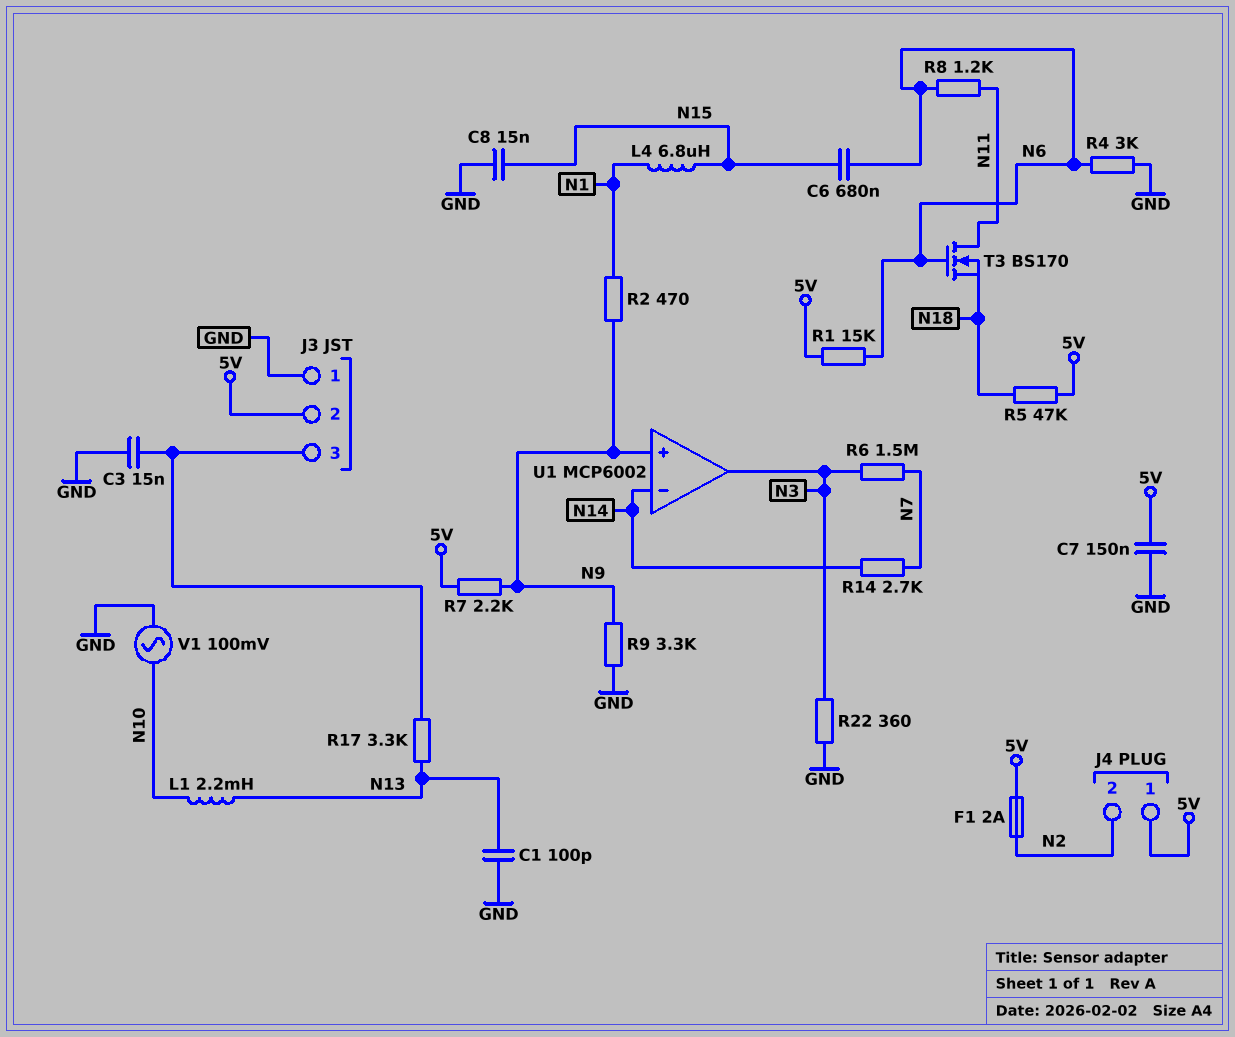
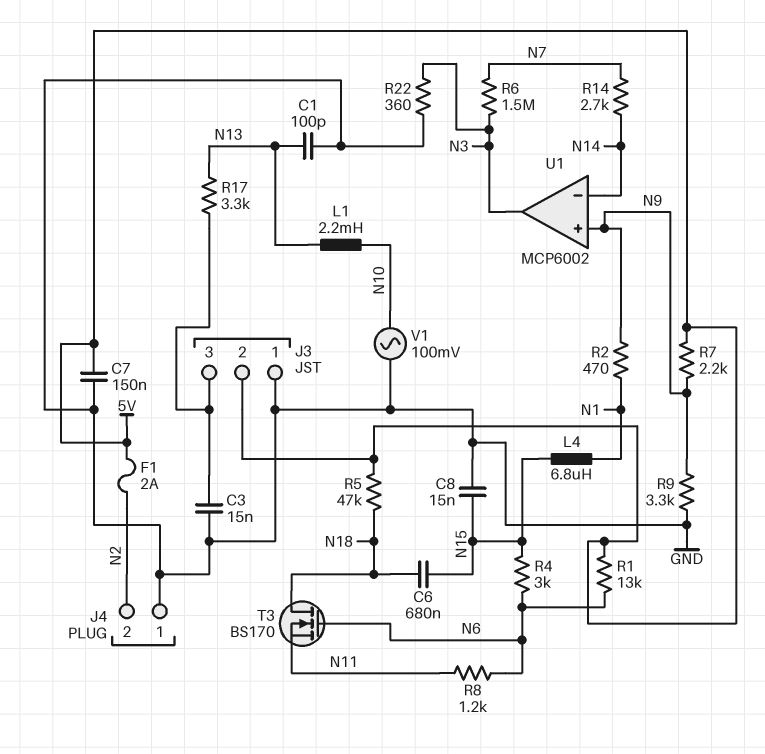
C6: 680nF (N6, N15) -> 680nF (N15, N18)
J4 pin 1: 5V -> GND
R1: 15k (5V, N6) -> 13k (5V, N6)
R4: 3k (GND, N6) -> 3k (N6, N15)
T3: NMOS BS170 (G N6, D N11, S N18) -> NMOS BS170 (G N6, D N18, S N11)

